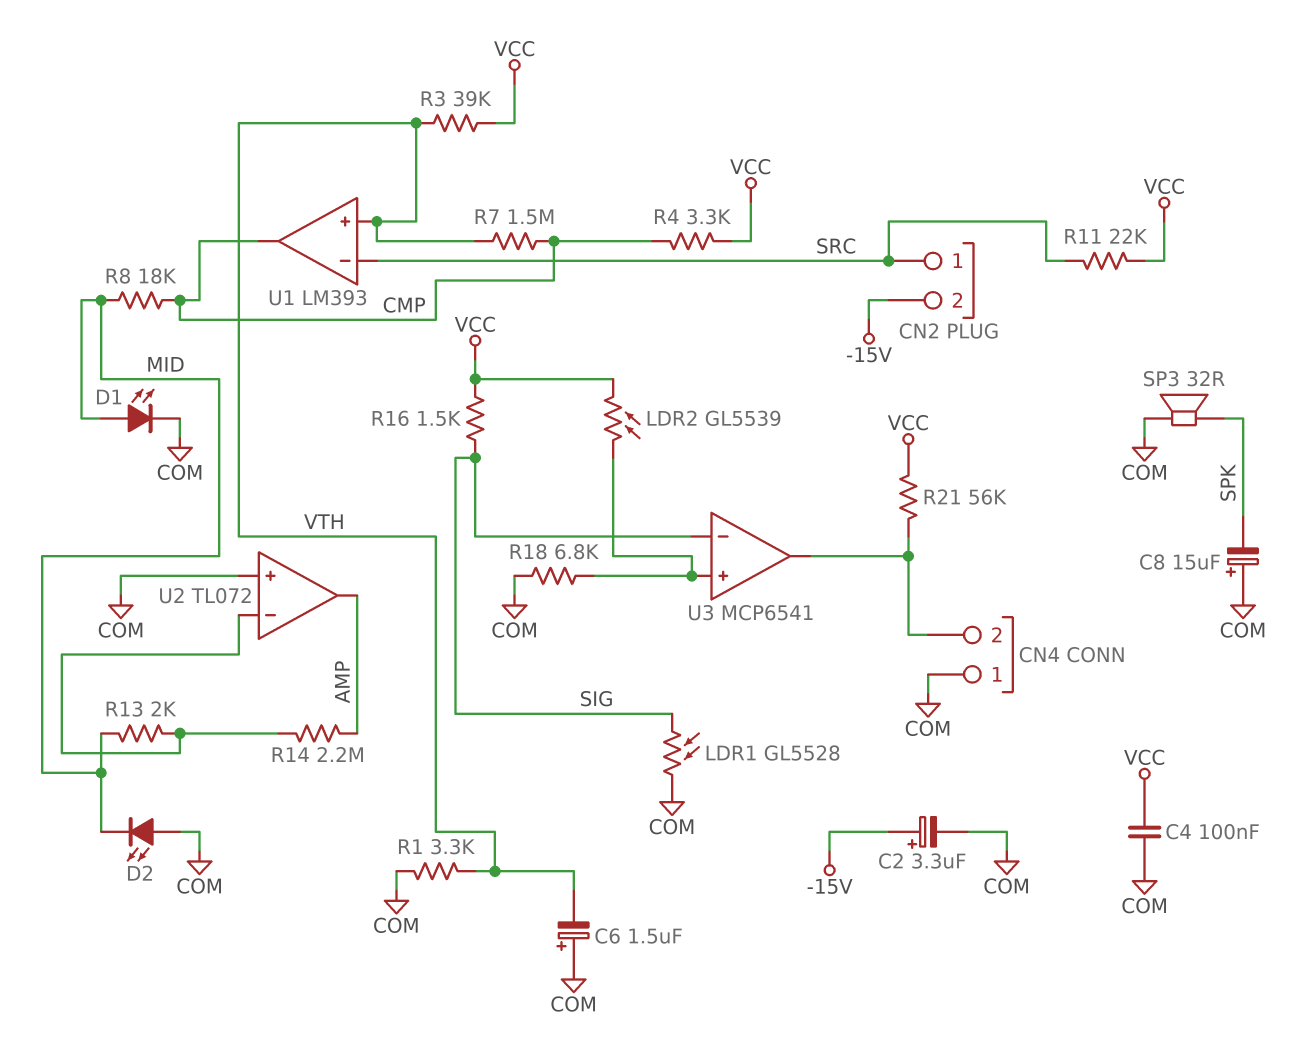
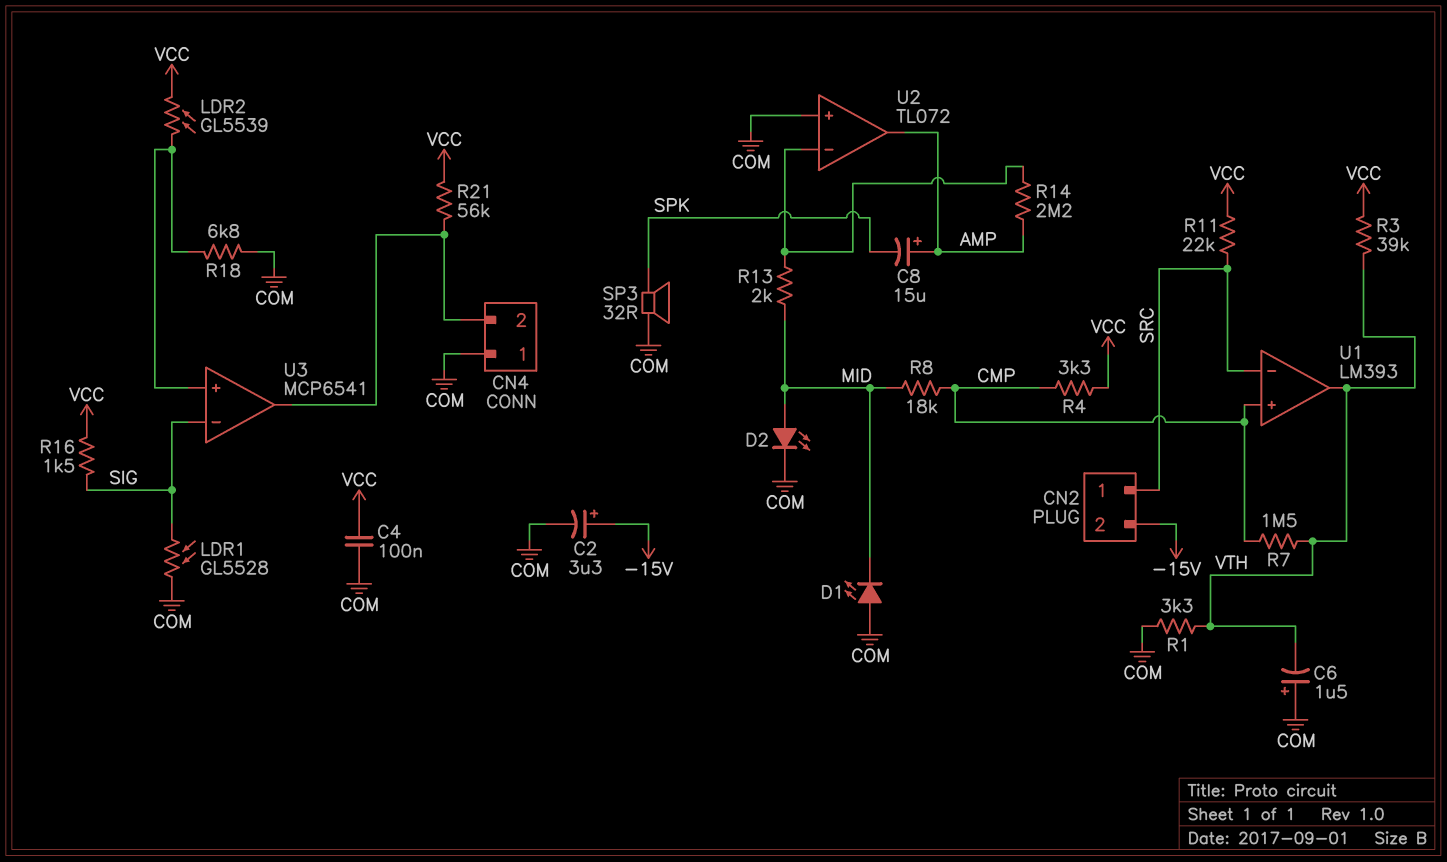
C8: 15uF (plus COM, minus SPK) -> 15uF (plus AMP, minus SPK)
D1: LED (A MID, K COM) -> LED (A COM, K MID)
D2: LED (A COM, K MID) -> LED (A MID, K COM)
U1 pin in+: VTH -> CMP
U1 pin out: CMP -> VTH

